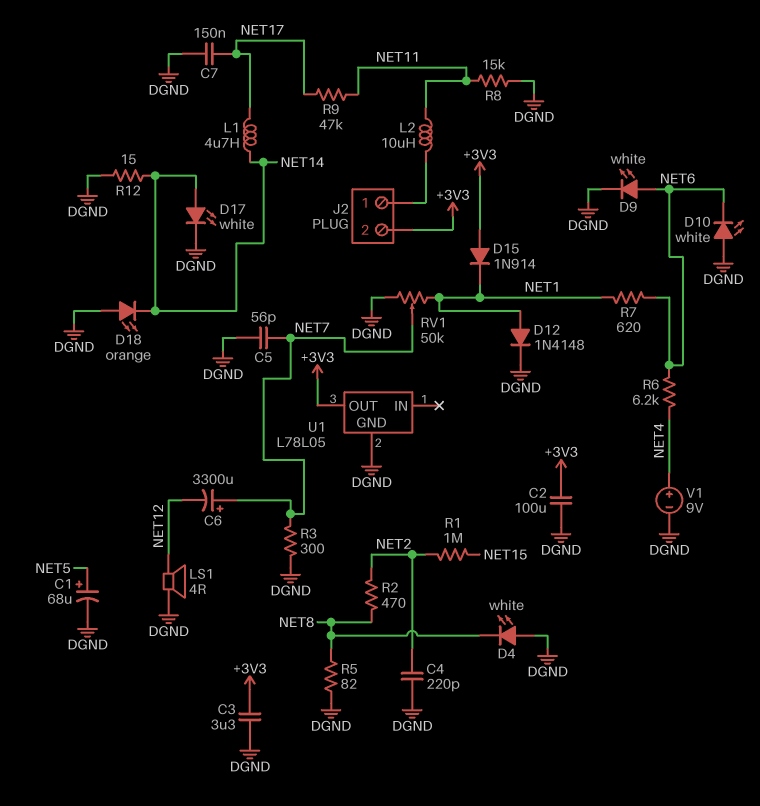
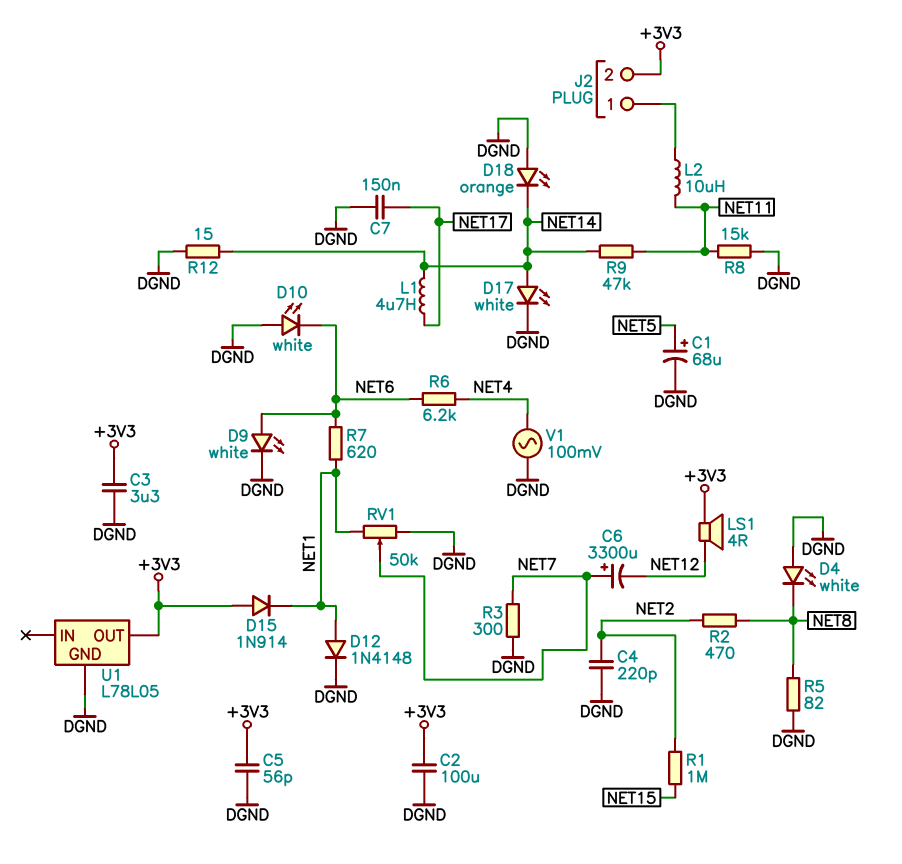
C5: 56pF (DGND, NET7) -> 56pF (+3V3, DGND)
LS1: speaker 4R (DGND, NET12) -> speaker 4R (+3V3, NET12)
R9: 47k (NET11, NET17) -> 47k (NET11, NET14)
V1: 9V (plus NET4, minus DGND) -> AC 100mV (DGND, NET4)

